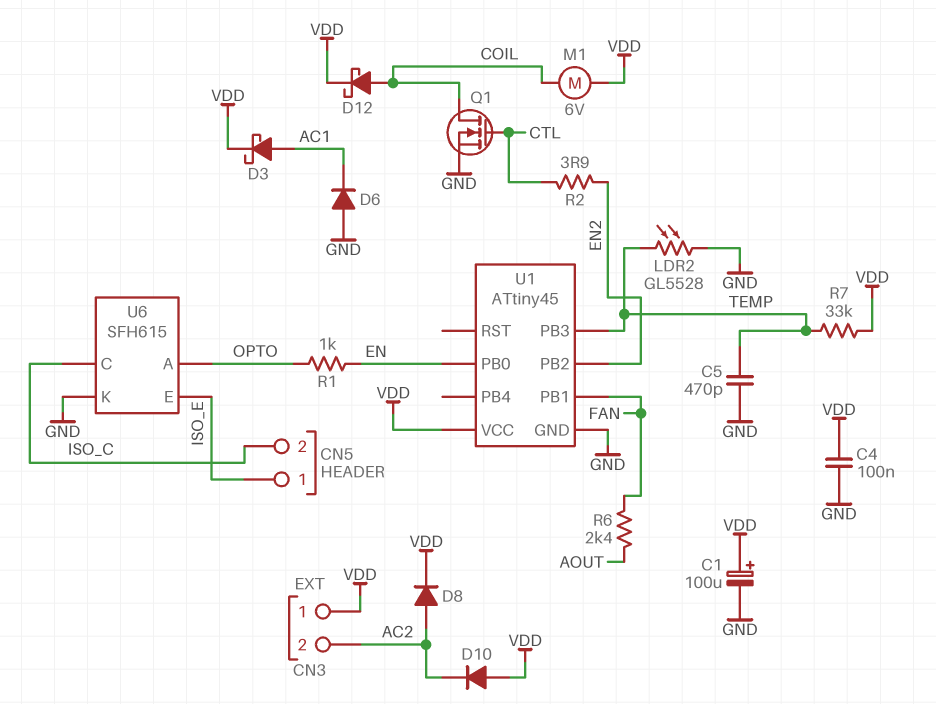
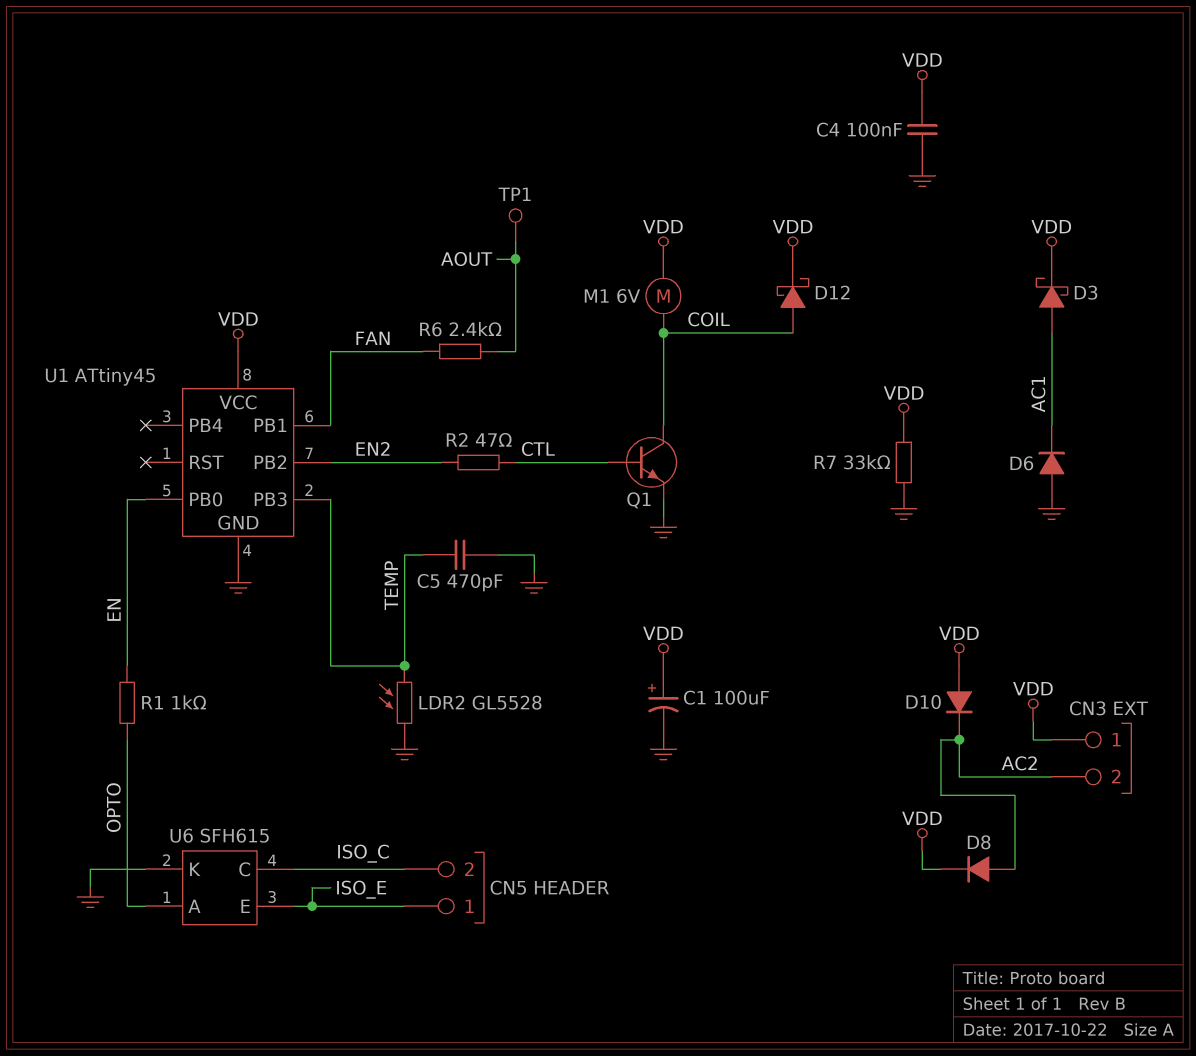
Q1: NMOS (G CTL, D COIL, S GND) -> NPN (B CTL, C COIL, E GND)
R2: 3.9 (CTL, EN2) -> 47 (CTL, EN2)
R7: 33k (TEMP, VDD) -> 33k (GND, VDD)
TP1: none -> test point (AOUT)

